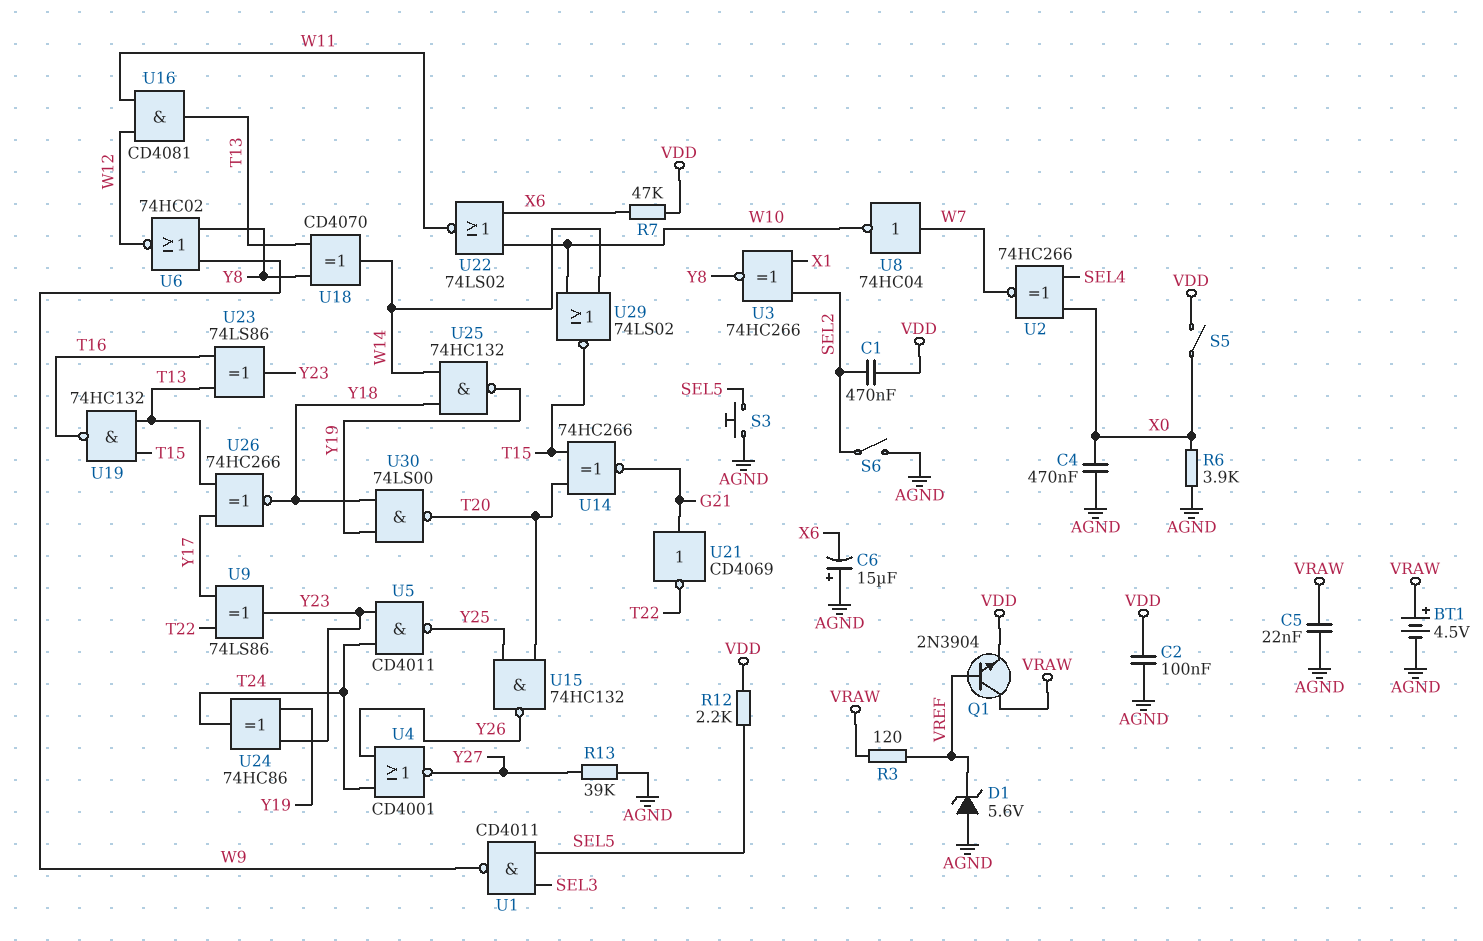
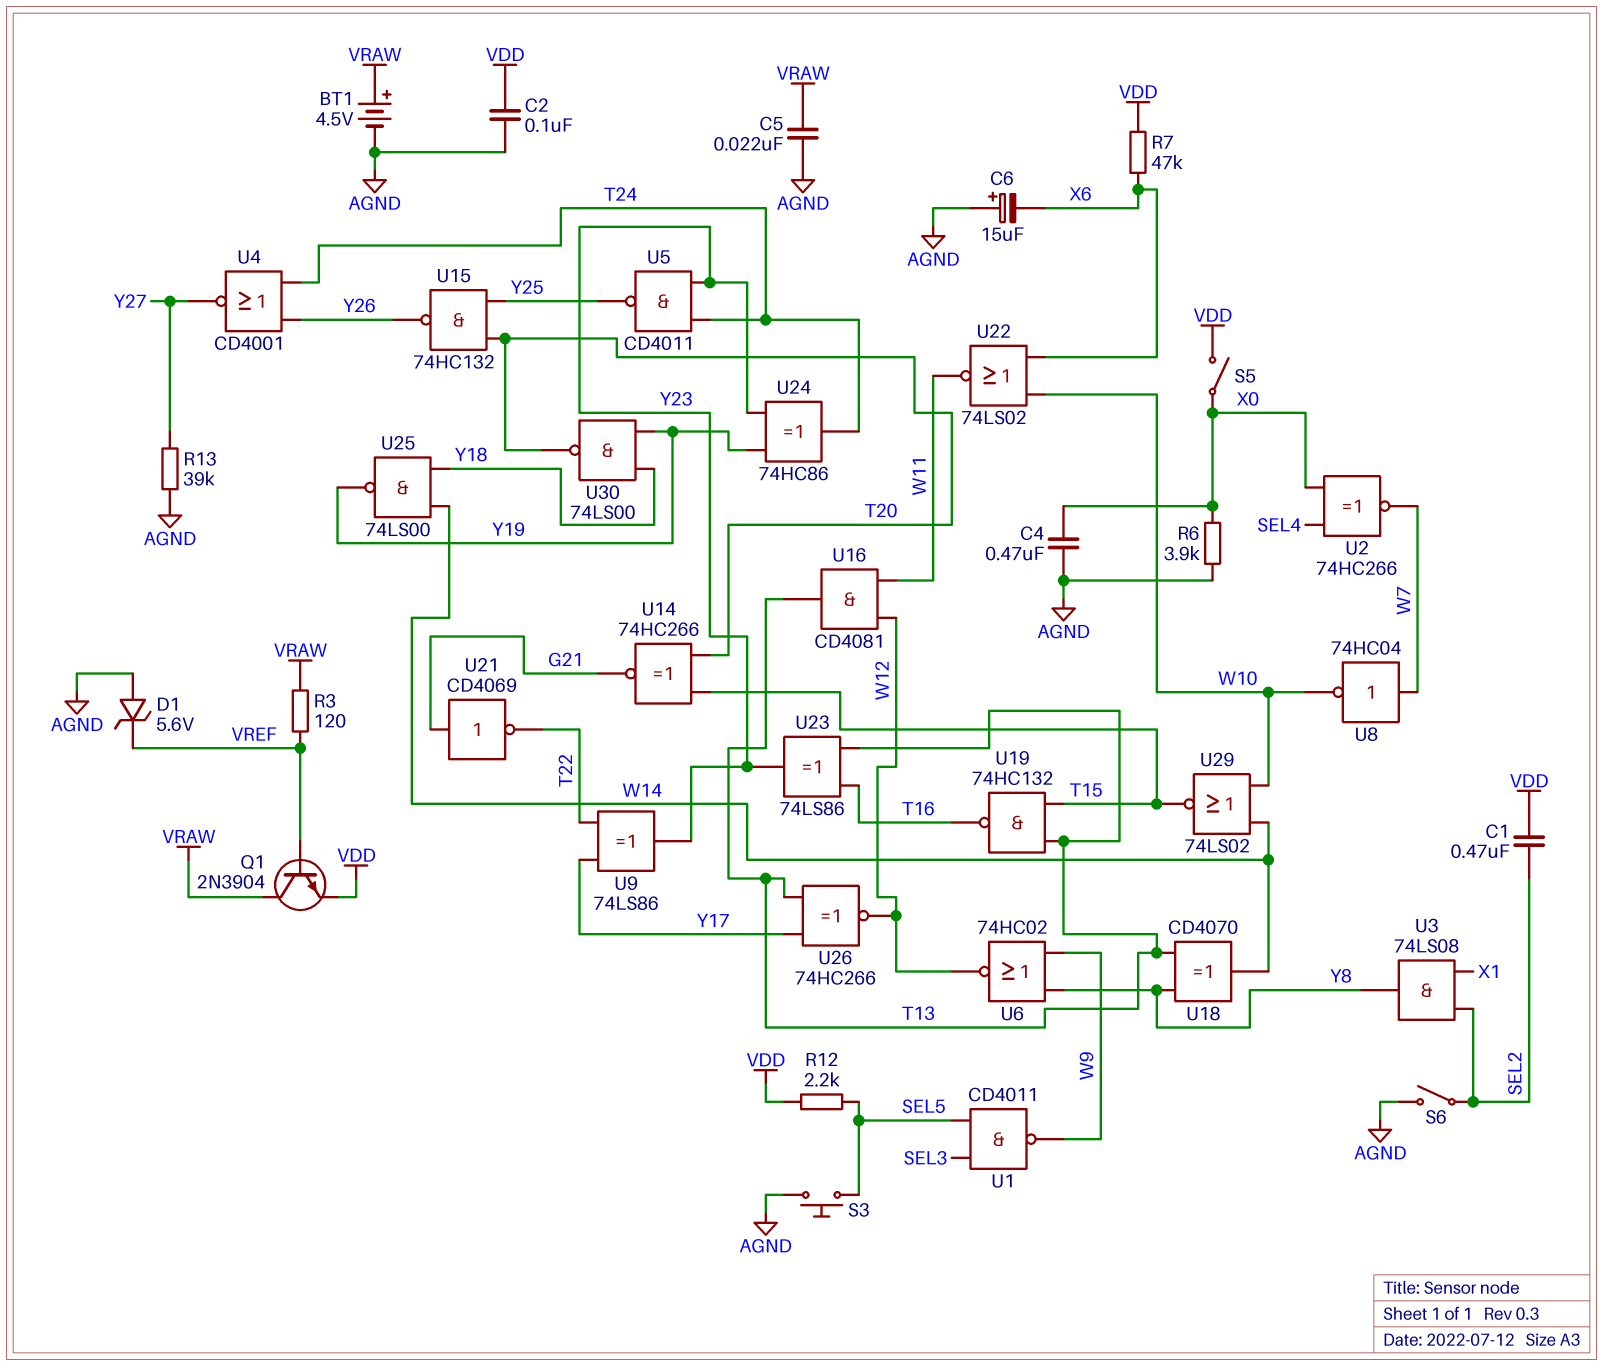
U3: XNOR 74HC266 (in SEL2, in X1, out Y8) -> AND 74LS08 (in SEL2, in X1, out Y8)
U25: NAND 74HC132 (in W14, in Y18, out Y19) -> NAND 74LS00 (in W14, in Y18, out Y19)
U26: XNOR 74HC266 (in T13, in Y17, out Y18) -> XNOR 74HC266 (in T13, in Y17, out W12)

